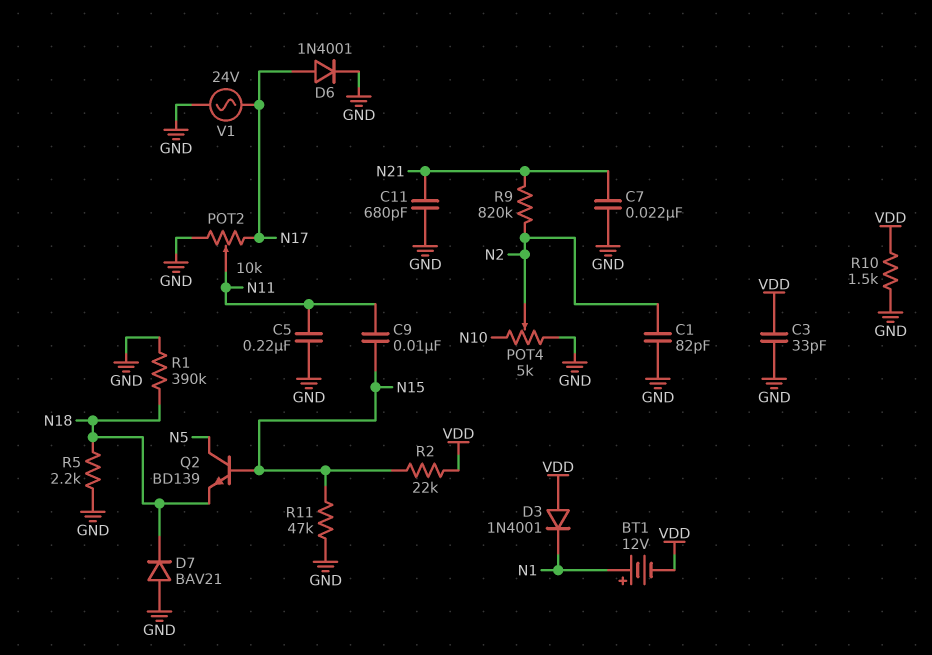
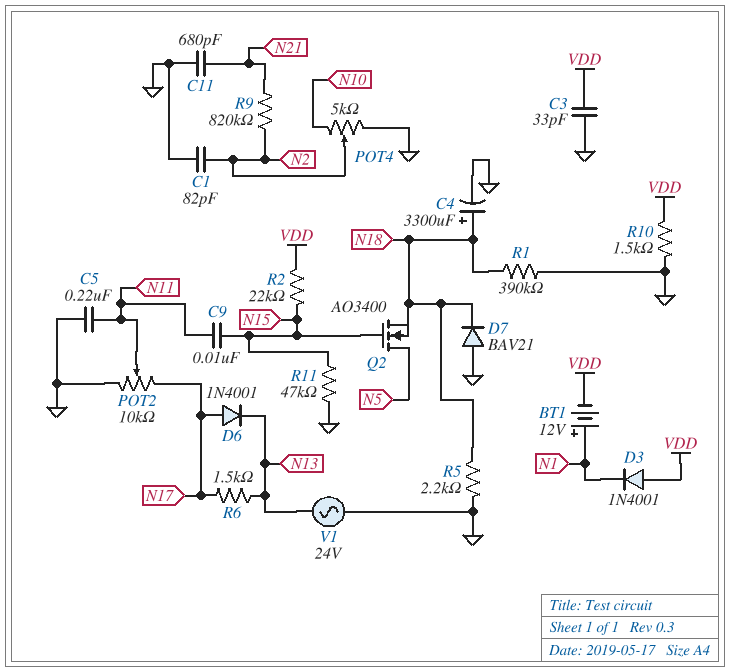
C4: none -> 3300uF (plus N18, minus GND)
C7: 22nF (GND, N21) -> none
D6: diode 1N4001 (A N17, K GND) -> diode 1N4001 (A N17, K N13)
Q2: NPN BD139 (B N15, C N5, E N18) -> NMOS AO3400 (G N15, D N5, S N18)
R6: none -> 1.5k (N13, N17)
V1: AC 24V (GND, N17) -> AC 24V (GND, N13)

